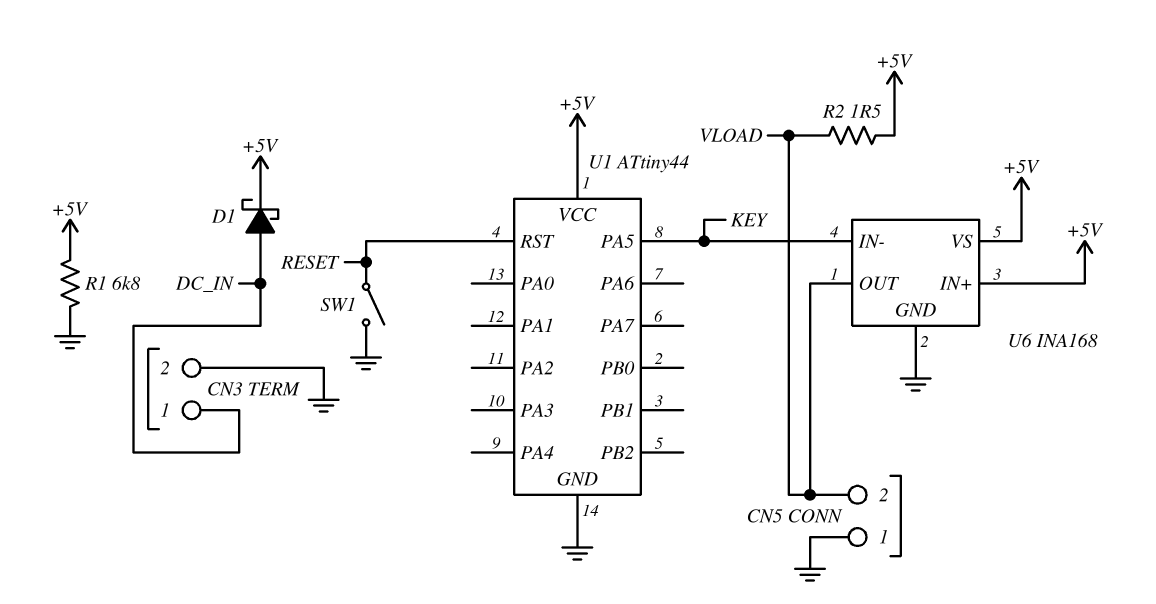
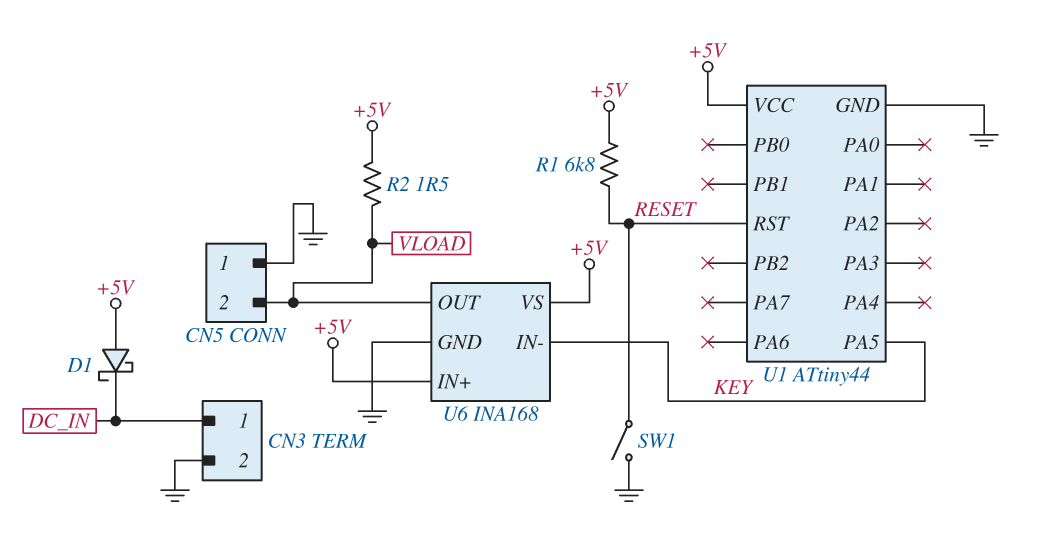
D1: schottky (A DC_IN, K +5V) -> schottky (A +5V, K DC_IN)
R1: 6.8k (+5V, GND) -> 6.8k (+5V, RESET)

